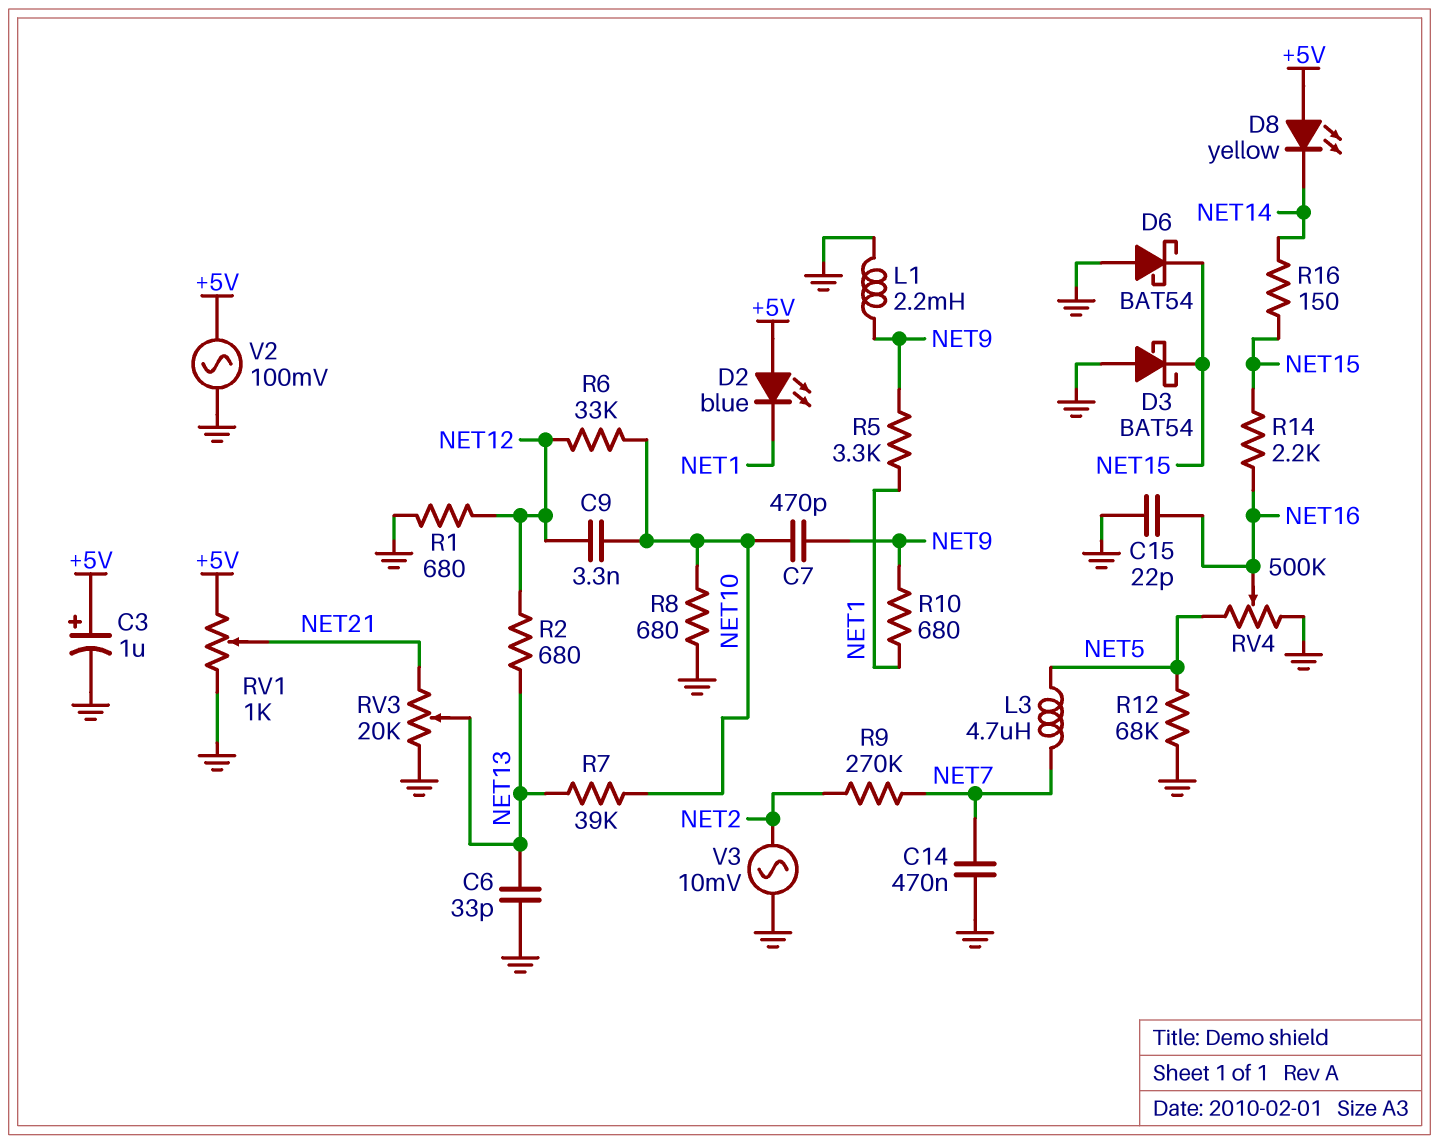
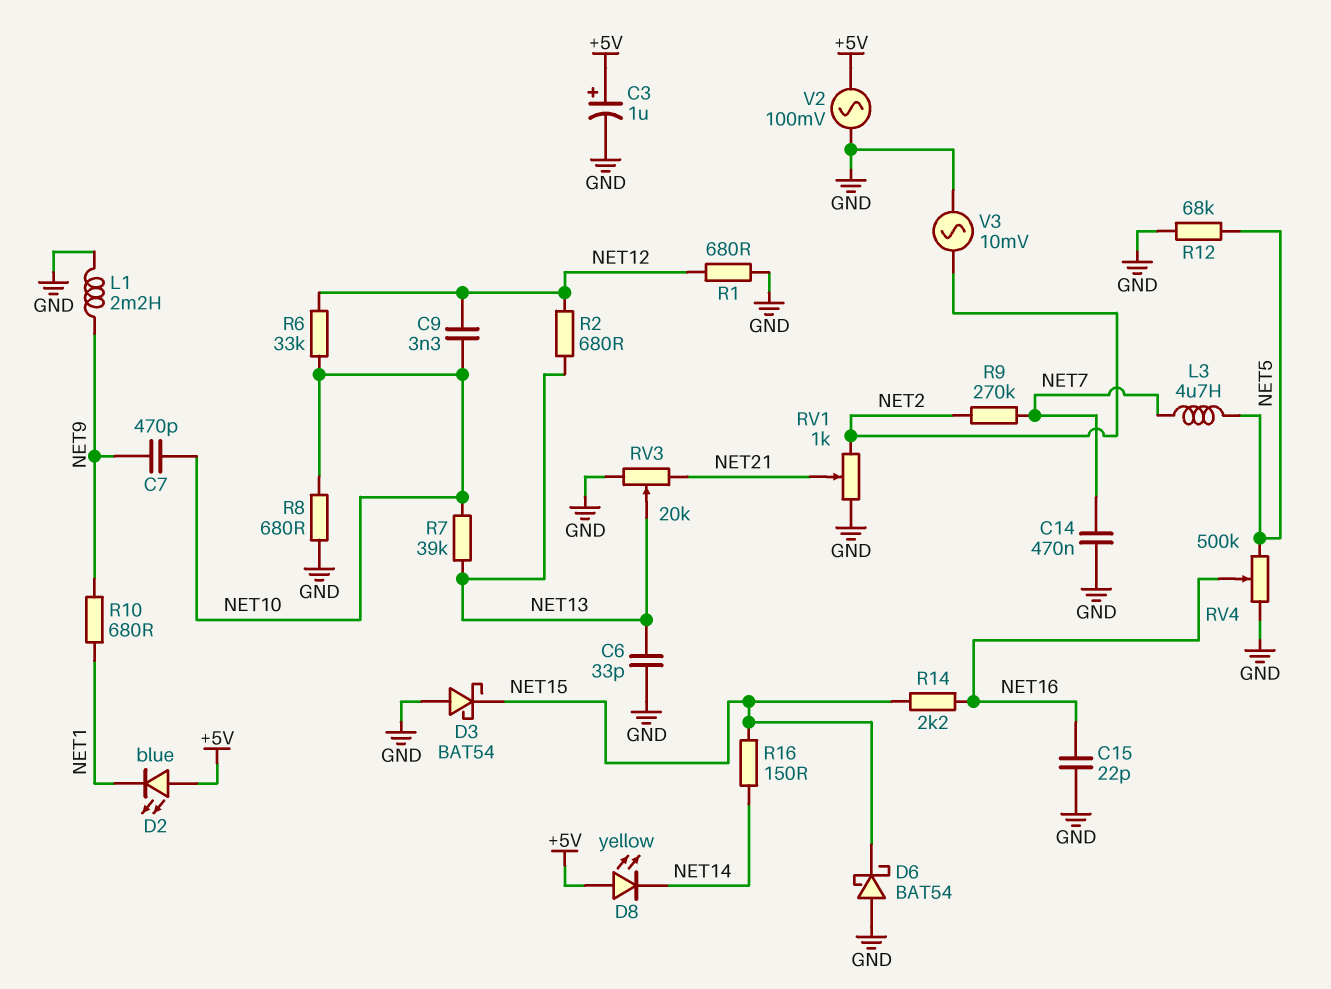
R5: 3.3k (NET1, NET9) -> none
RV1: 1k (+5V, GND, wiper NET21) -> 1k (GND, NET2, wiper NET21)

